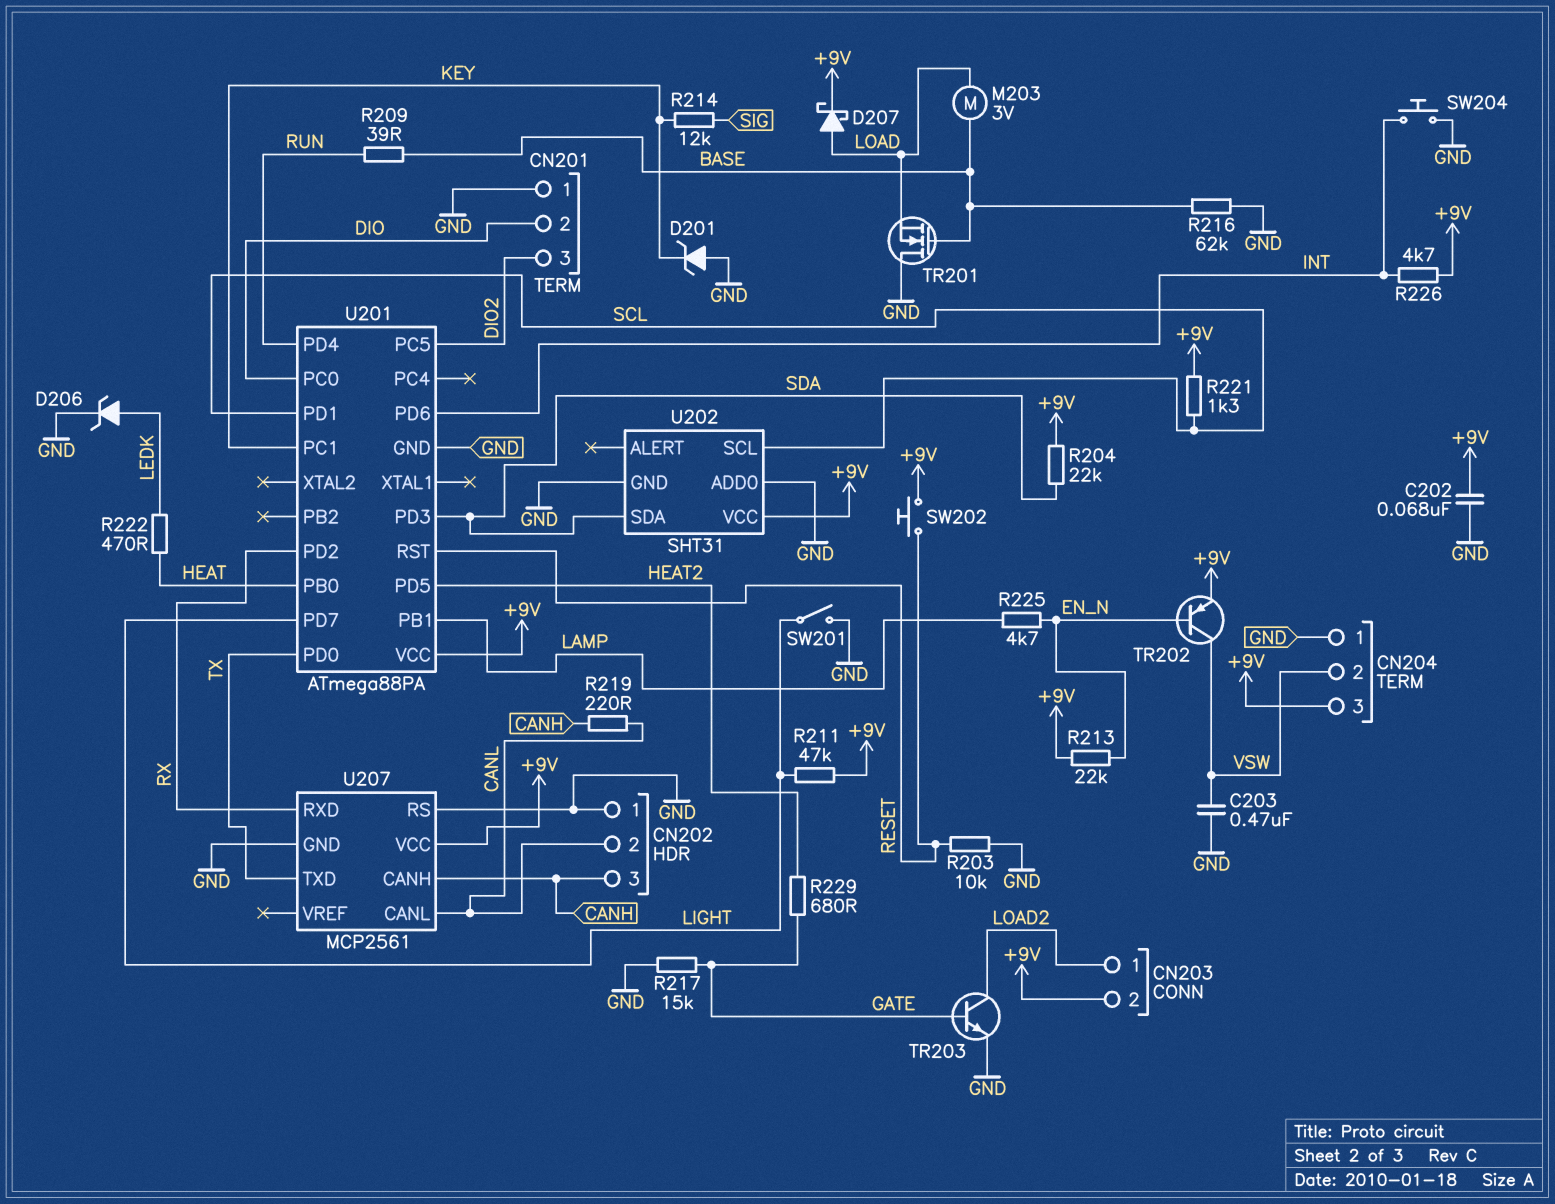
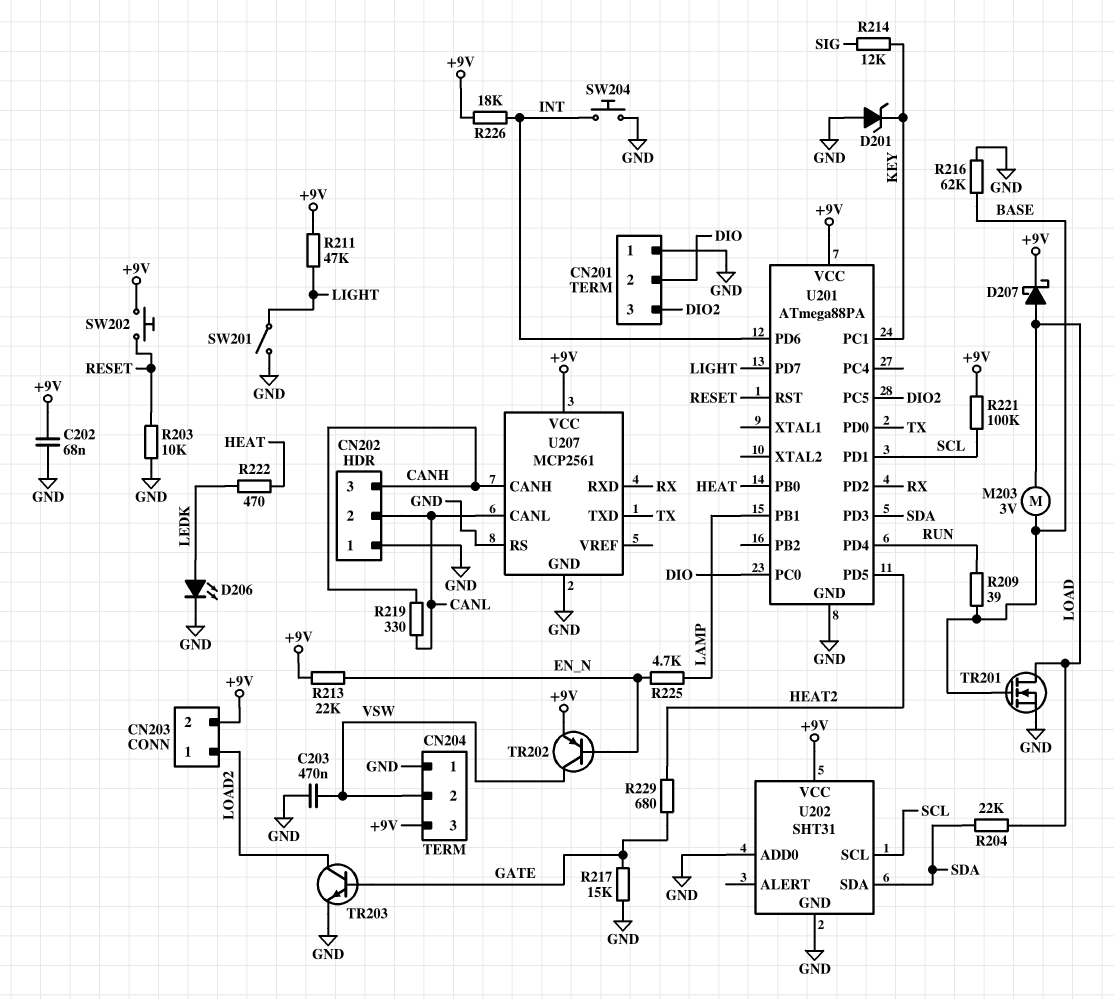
D206: zener (A LEDK, K GND) -> LED (A LEDK, K GND)
R204: 22k (+9V, SDA) -> 22k (LOAD, SDA)
R219: 220 (CANH, CANL) -> 330 (CANH, CANL)
R221: 1.3k (+9V, SCL) -> 100k (+9V, SCL)
R226: 4.7k (+9V, INT) -> 18k (+9V, INT)
TR201: NMOS (G BASE, D GND, S LOAD) -> NMOS (G BASE, D LOAD, S GND)

